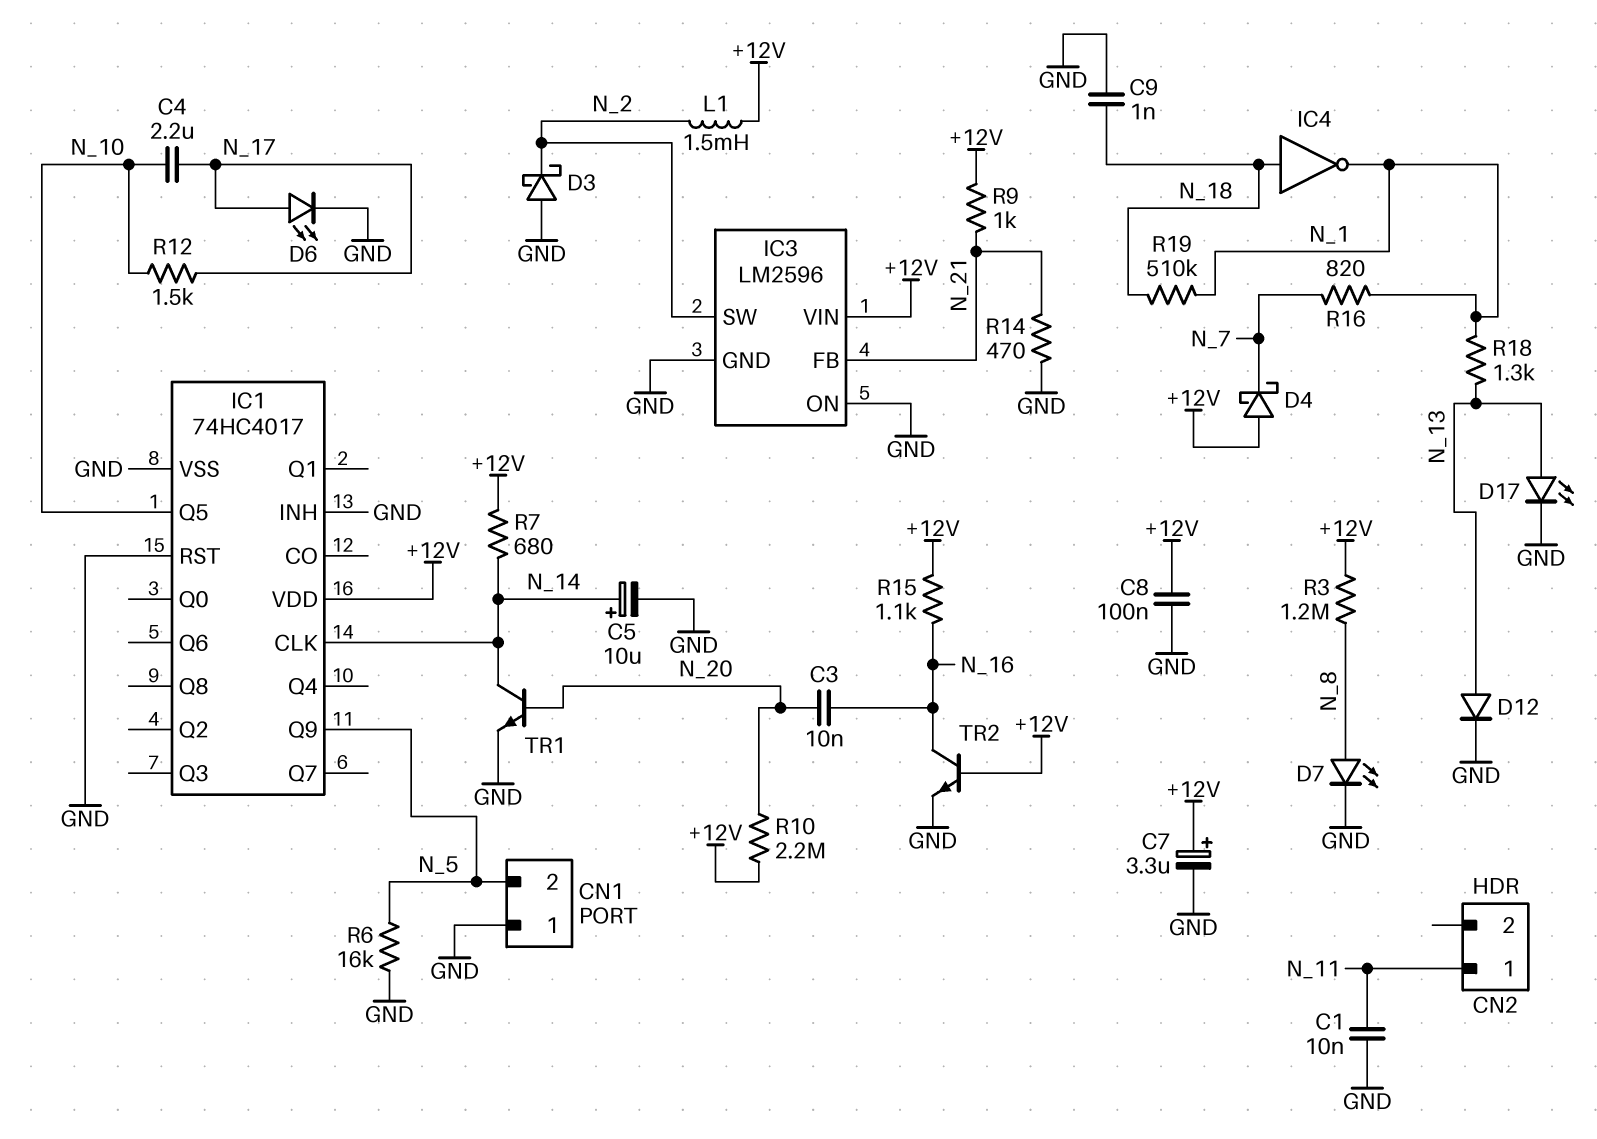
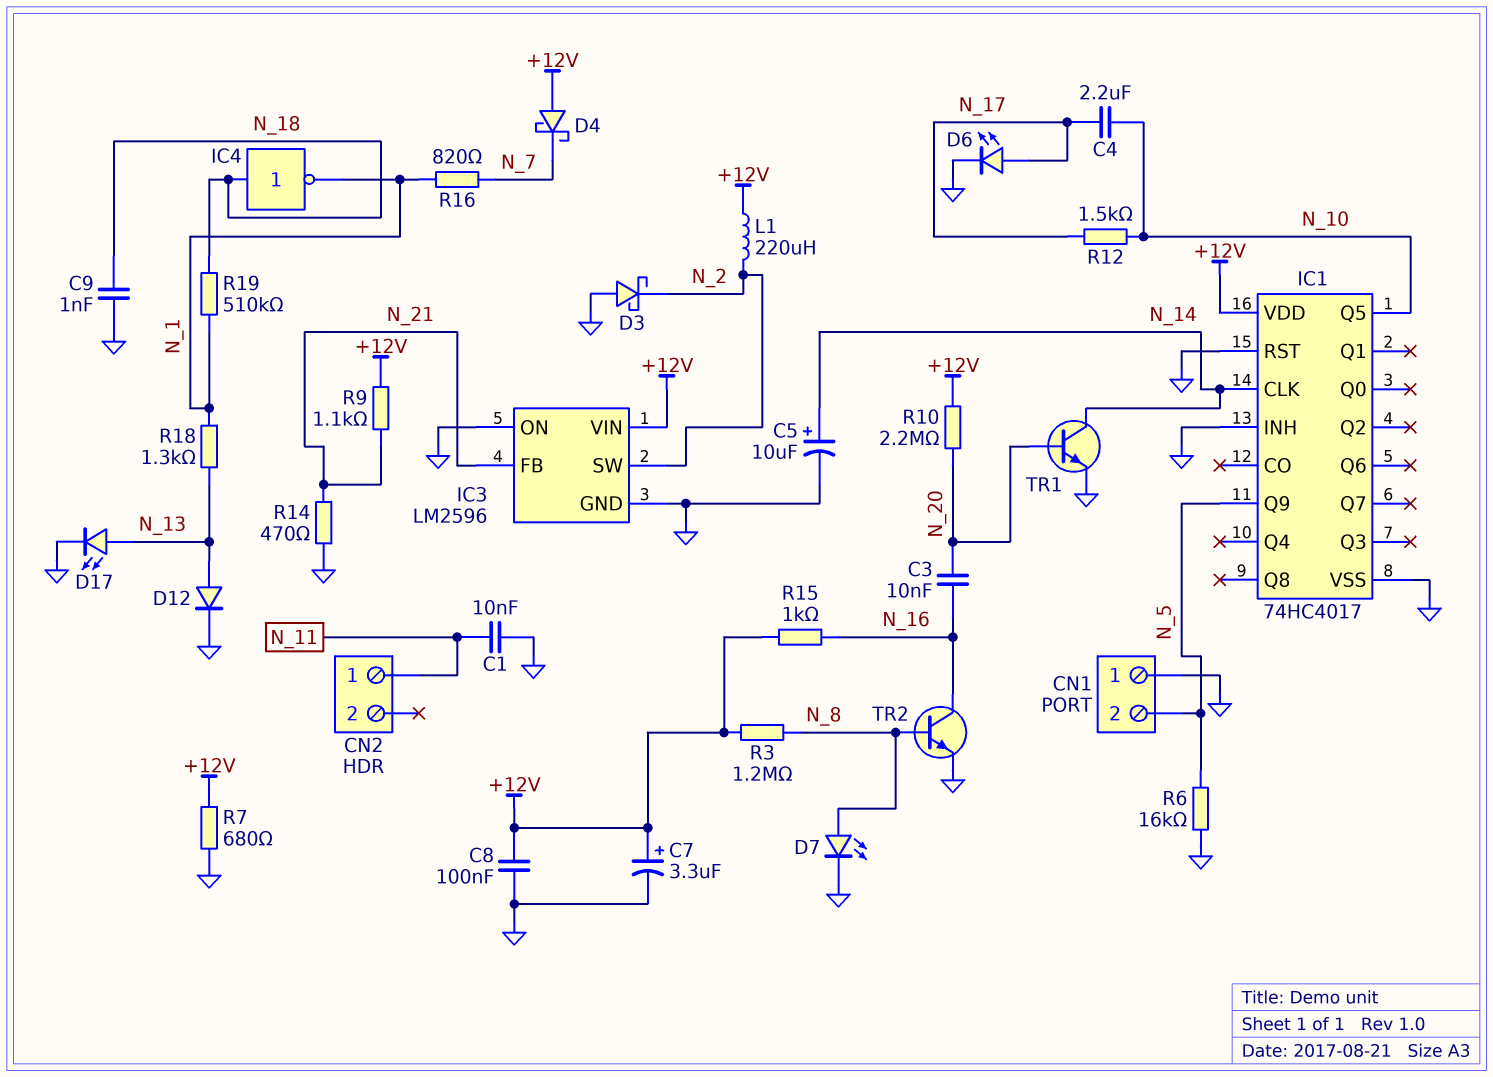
L1: 1.5mH (+12V, N_2) -> 220uH (+12V, N_2)
R7: 680 (+12V, N_14) -> 680 (+12V, GND)
R9: 1k (+12V, N_21) -> 1.1k (+12V, N_21)
R15: 1.1k (+12V, N_16) -> 1k (+12V, N_16)
TR2: NPN (B +12V, C N_16, E GND) -> NPN (B N_8, C N_16, E GND)

